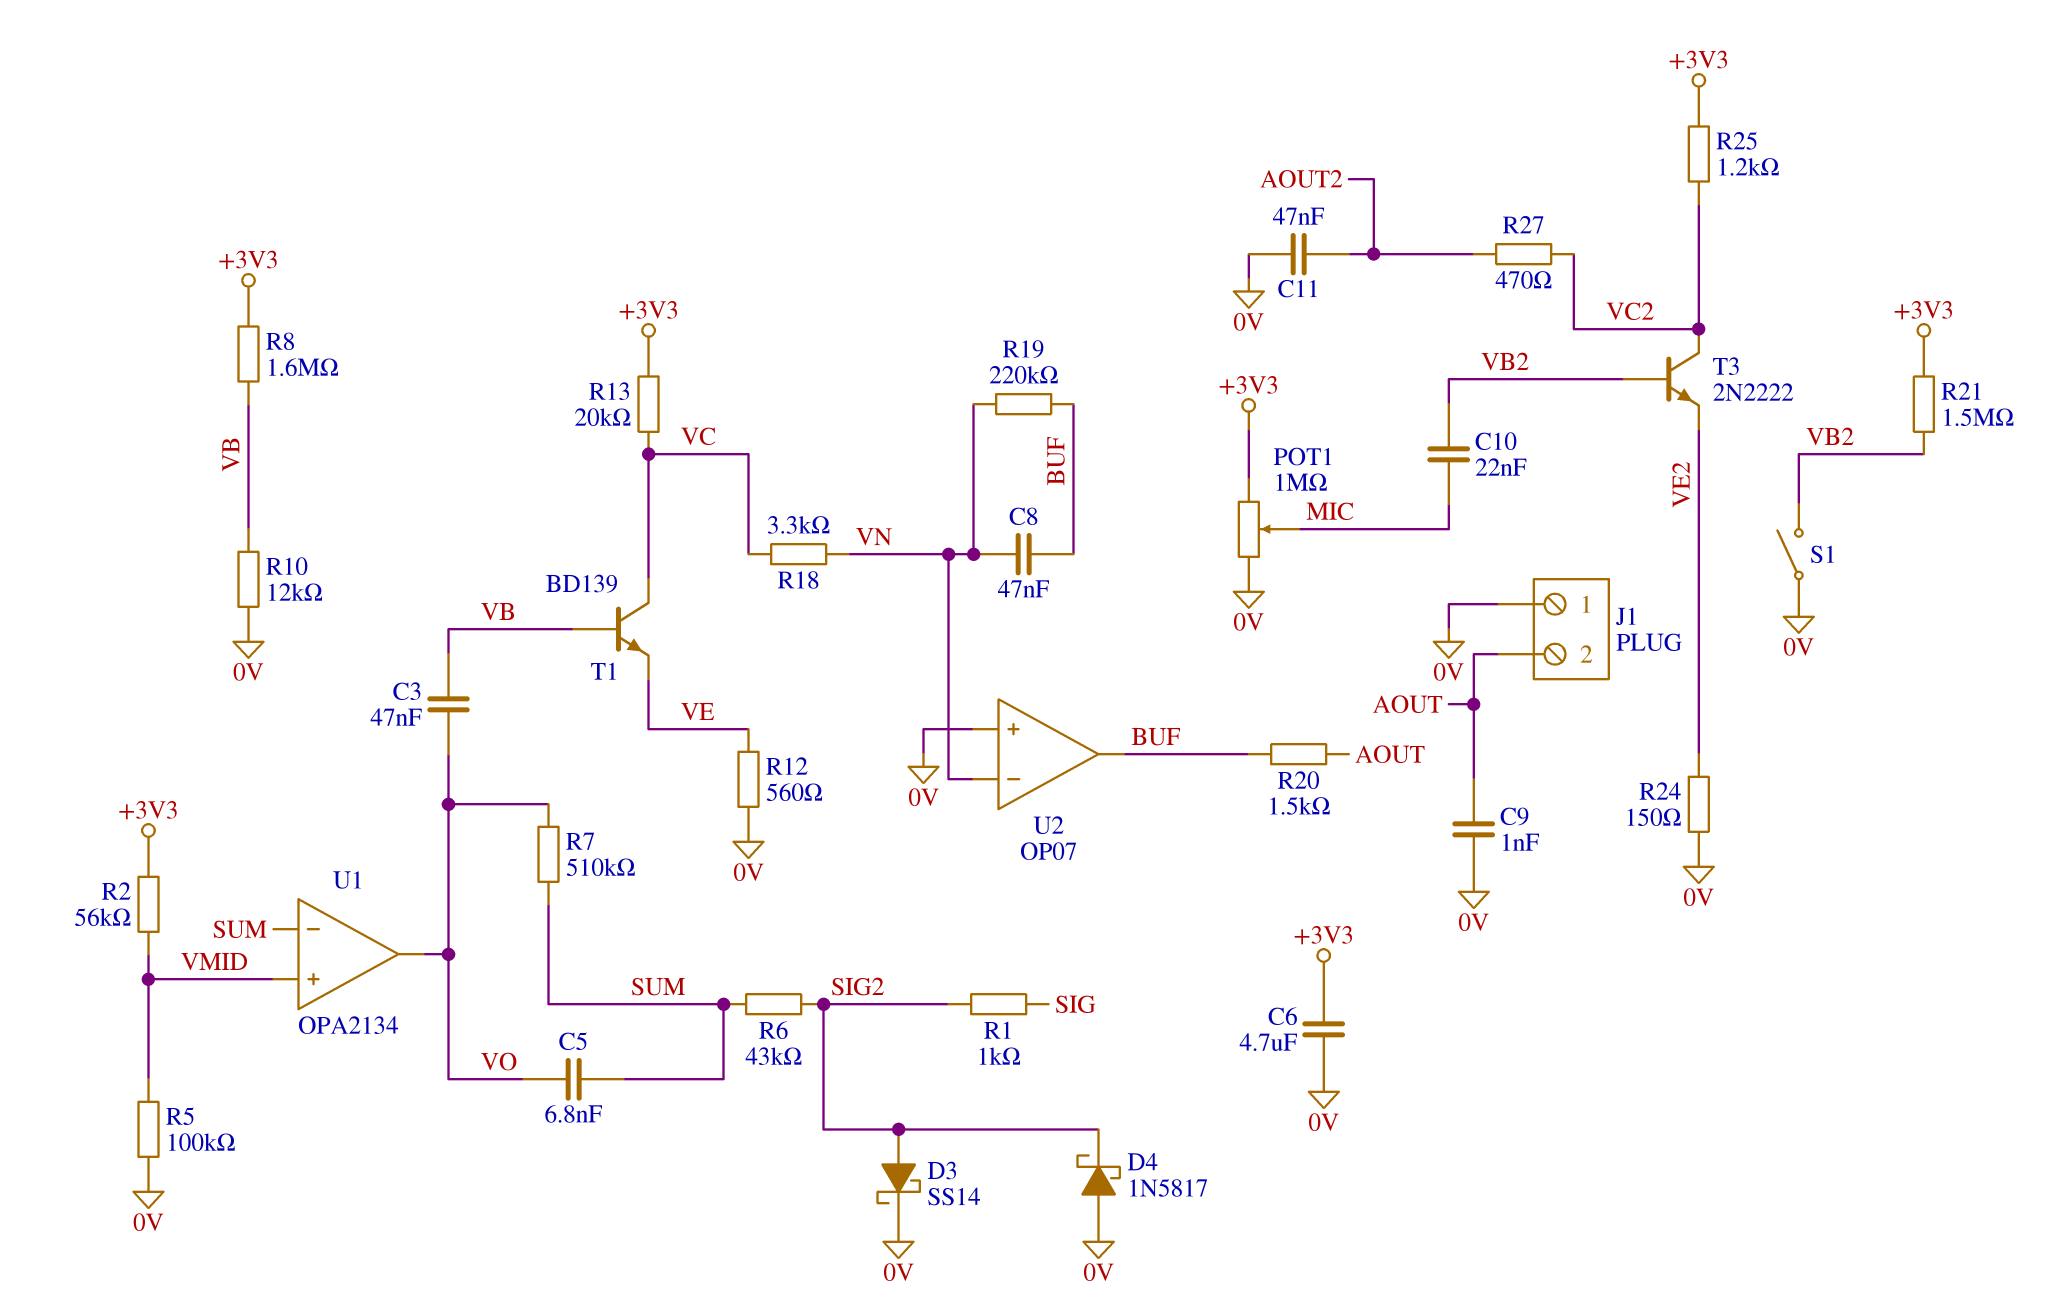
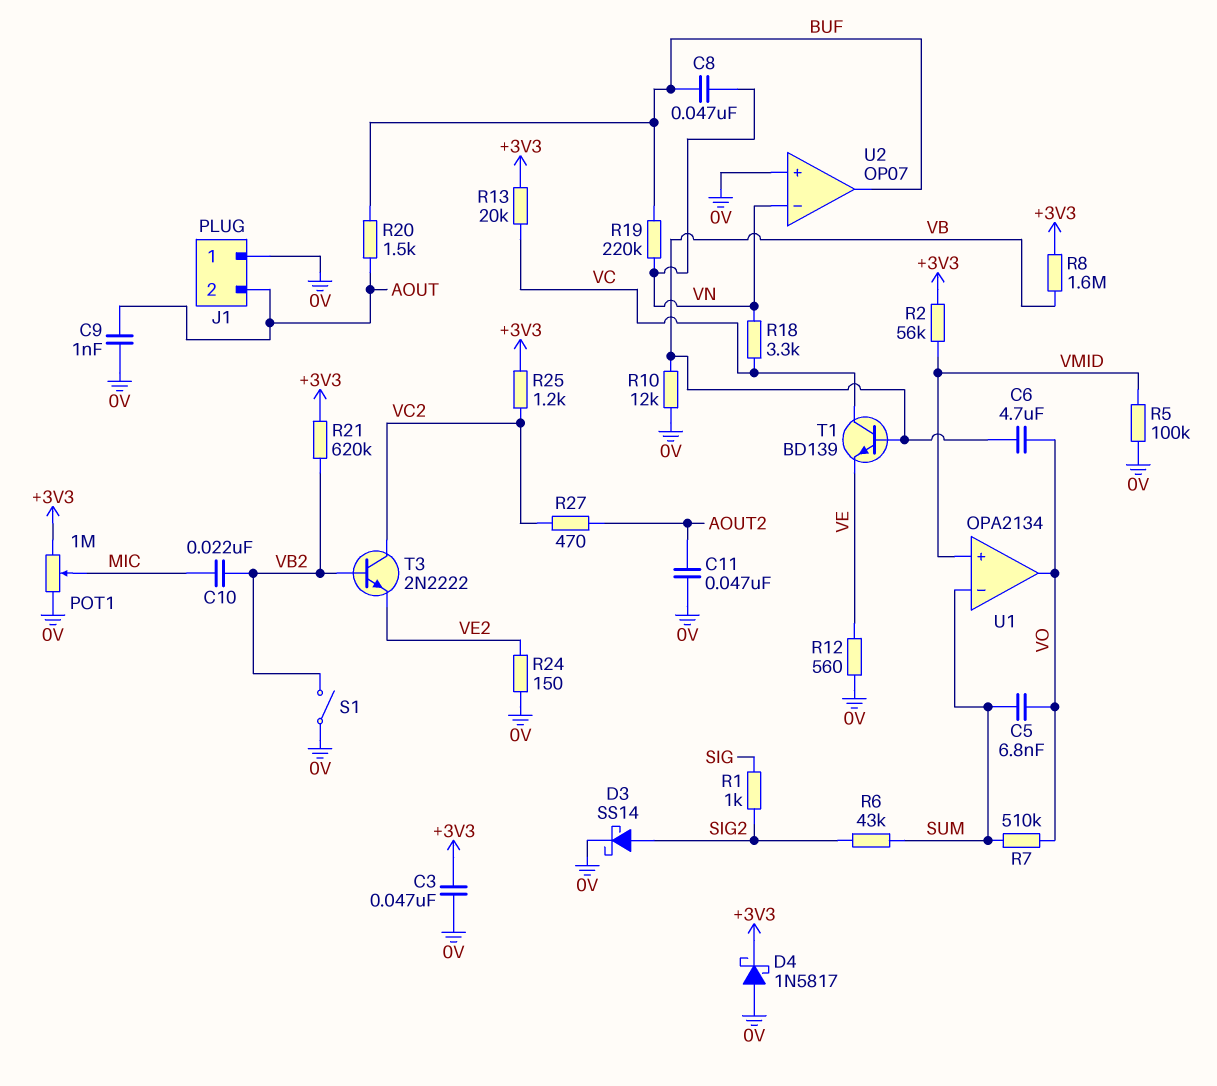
C3: 47nF (VB, VO) -> 47nF (+3V3, 0V)
C6: 4.7uF (+3V3, 0V) -> 4.7uF (VB, VO)
D4: schottky 1N5817 (A 0V, K SIG2) -> schottky 1N5817 (A 0V, K +3V3)
R21: 1.5M (+3V3, VB2) -> 620k (+3V3, VB2)

